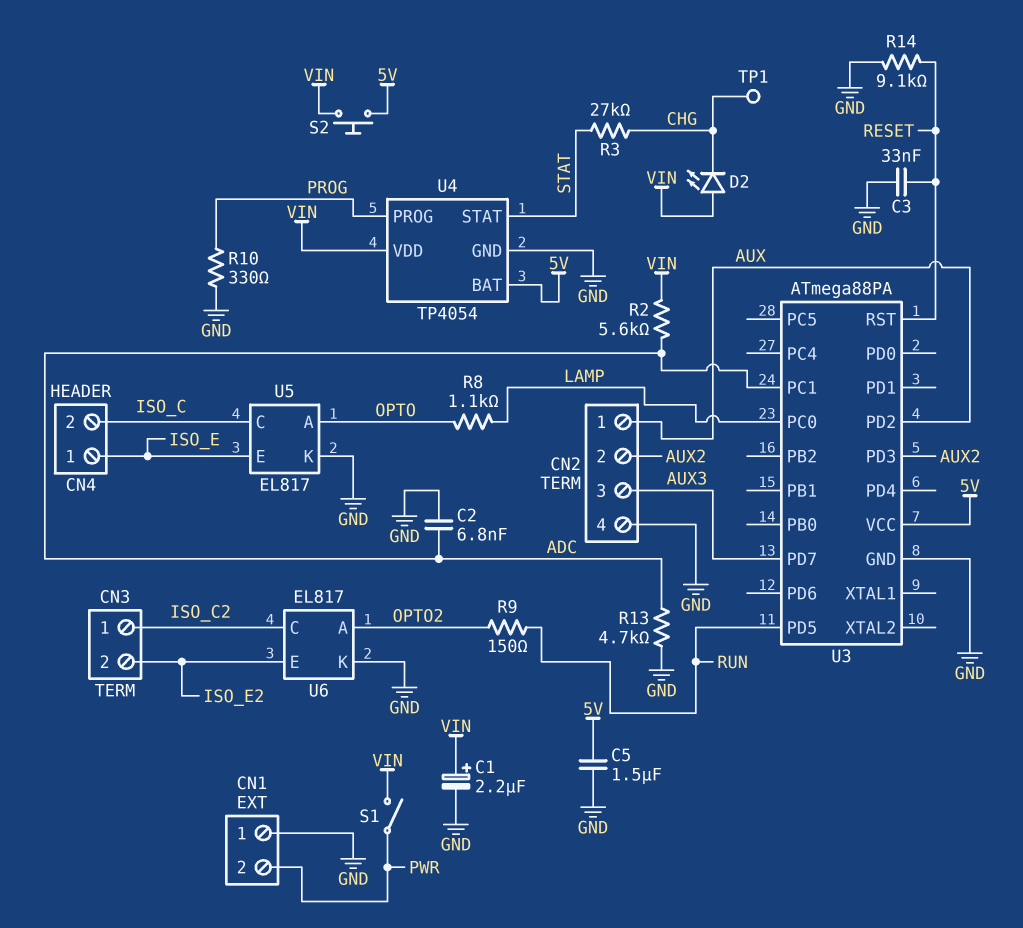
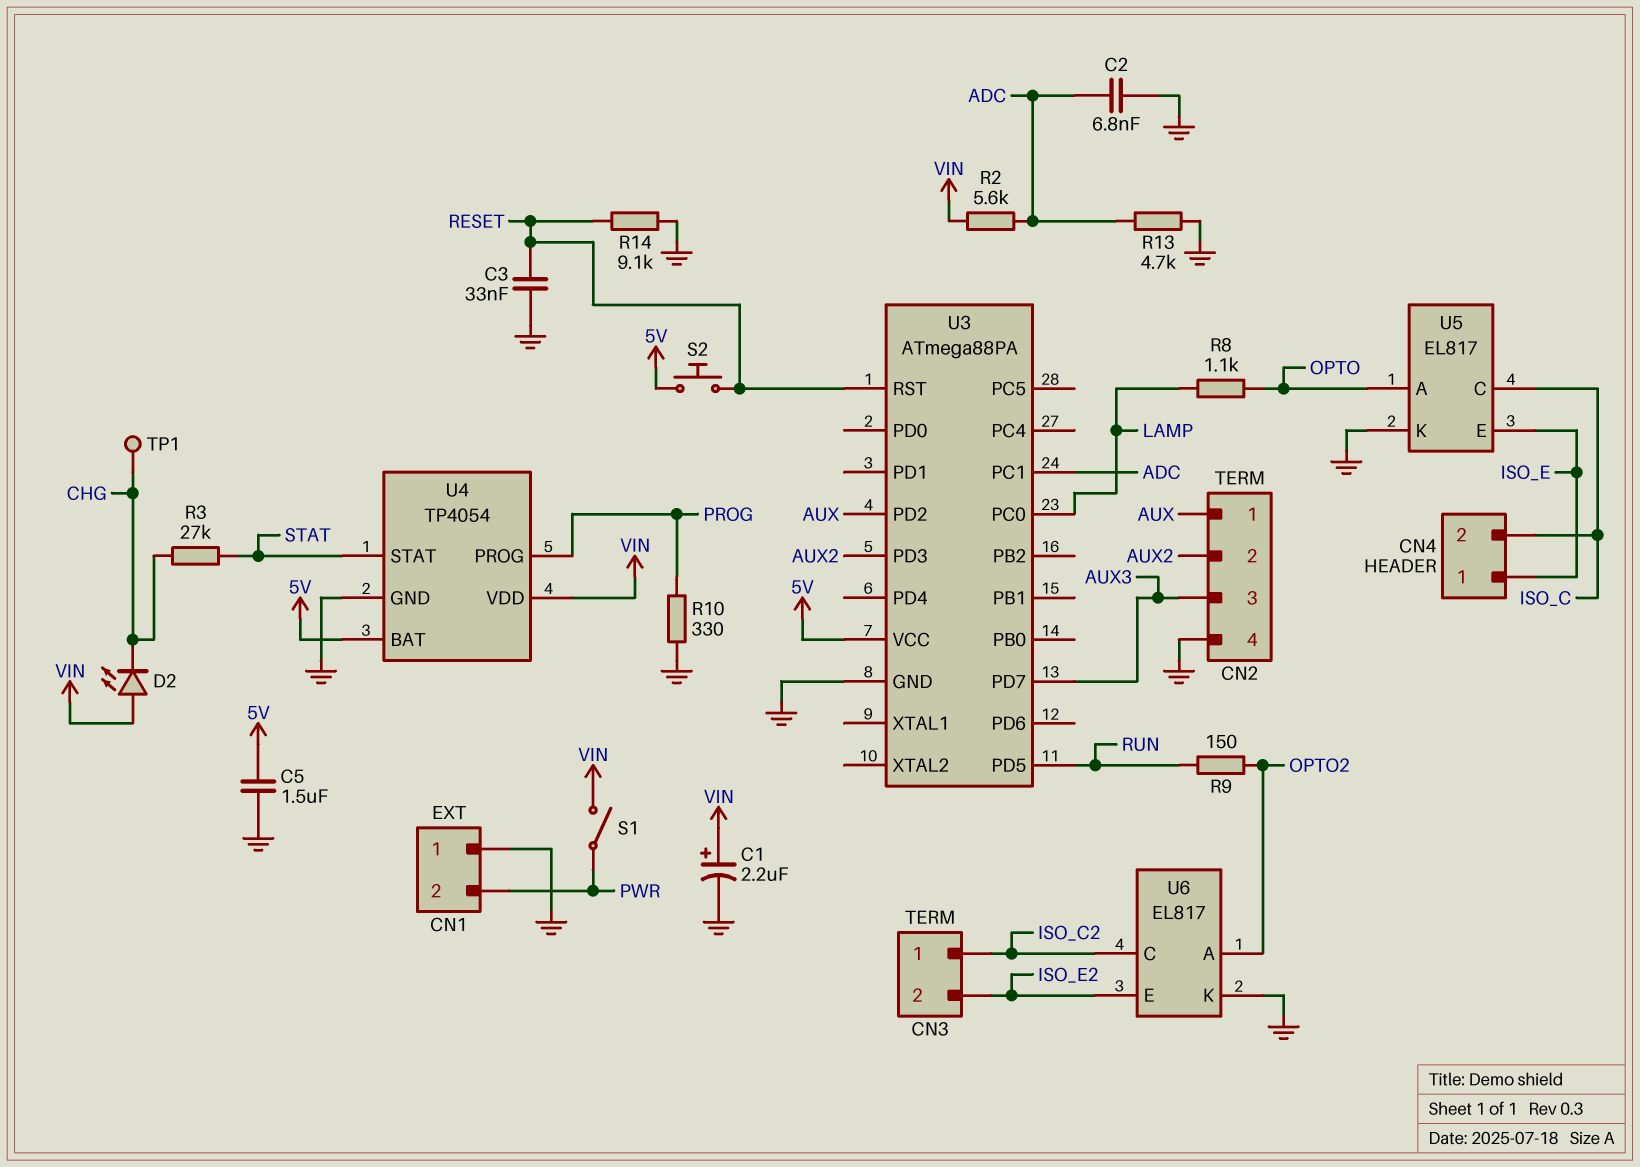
S2: button (5V, VIN) -> button (5V, RESET)

